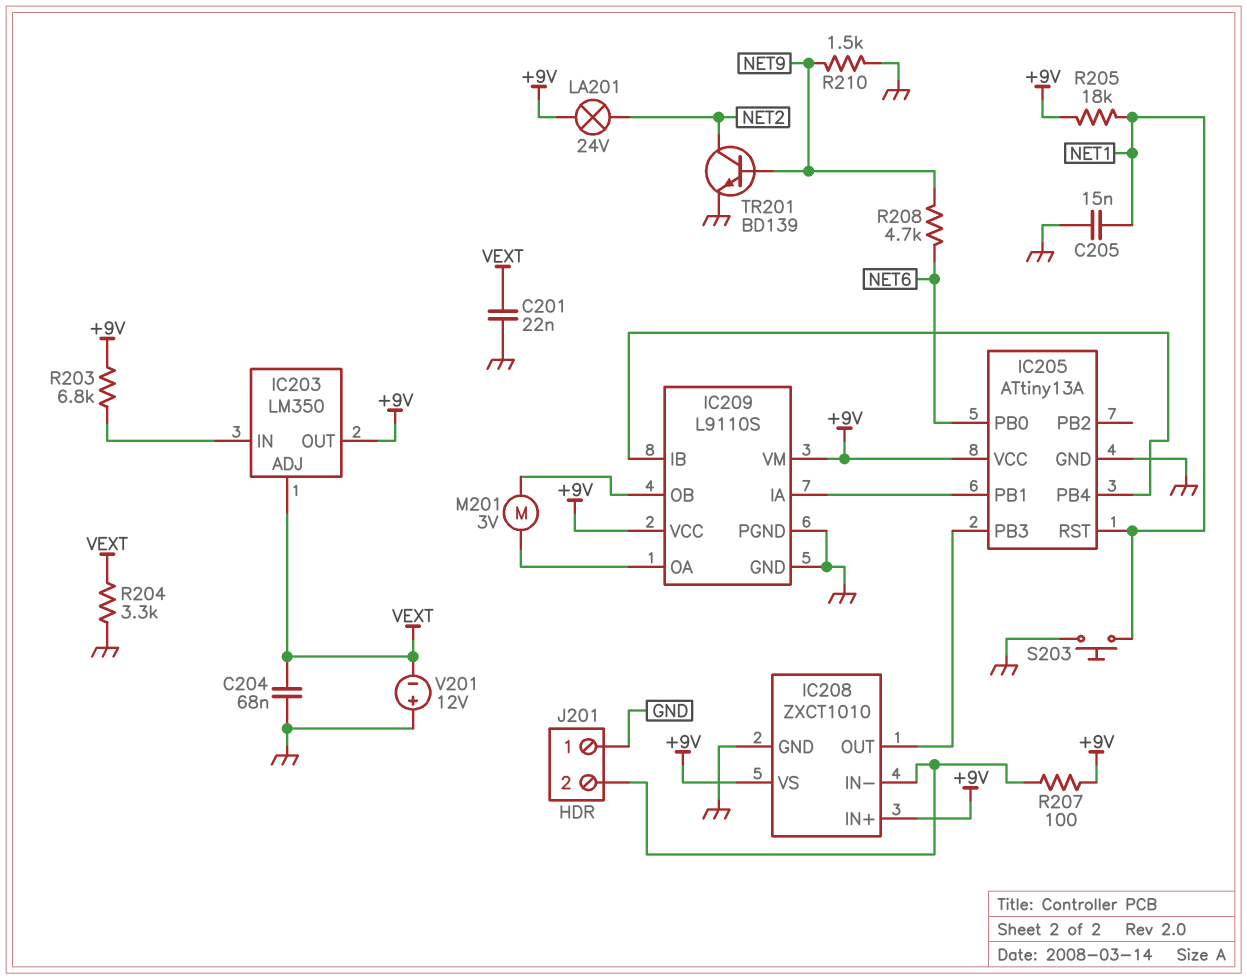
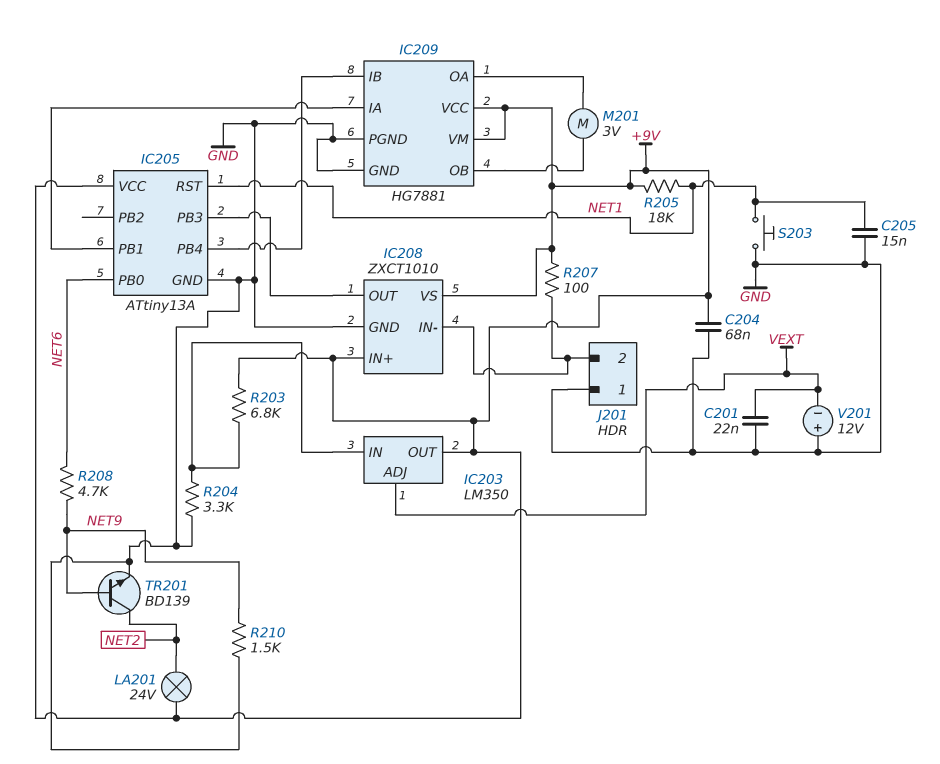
C204: 68nF (GND, VEXT) -> 68nF (+9V, GND)
IC209: L9110S -> HG7881
R204: 3.3k (GND, VEXT) -> 3.3k (GND, IC203/IN)

